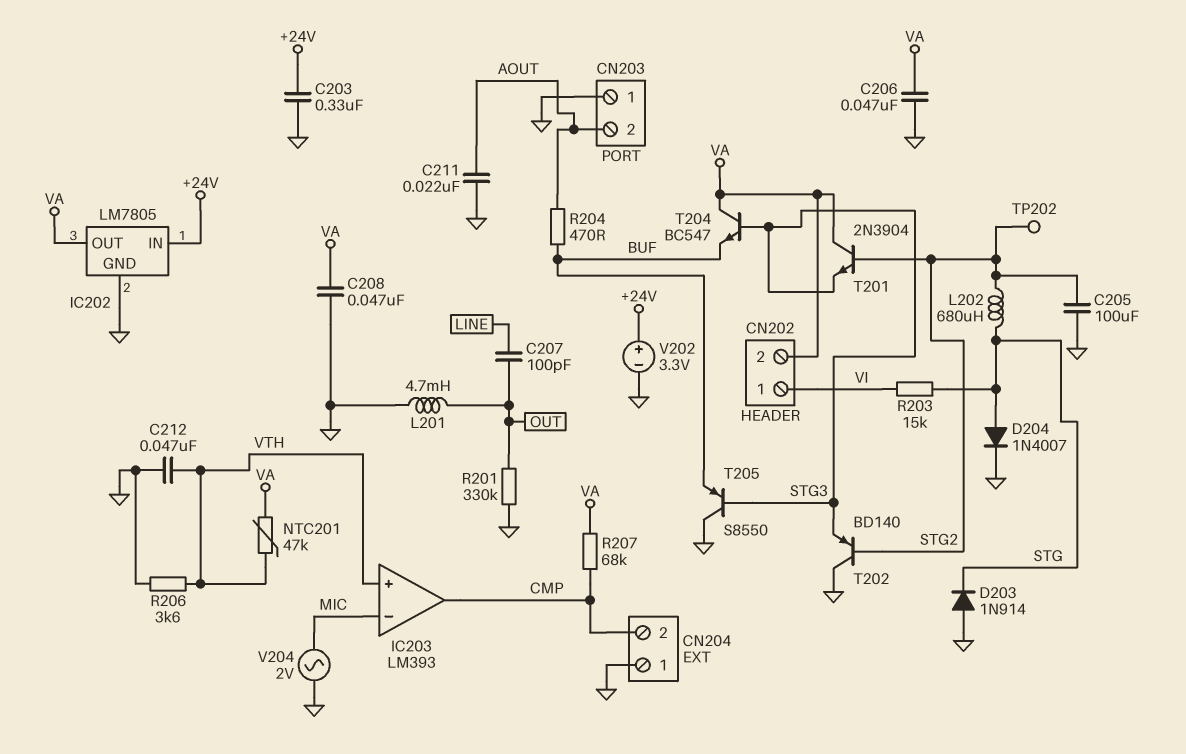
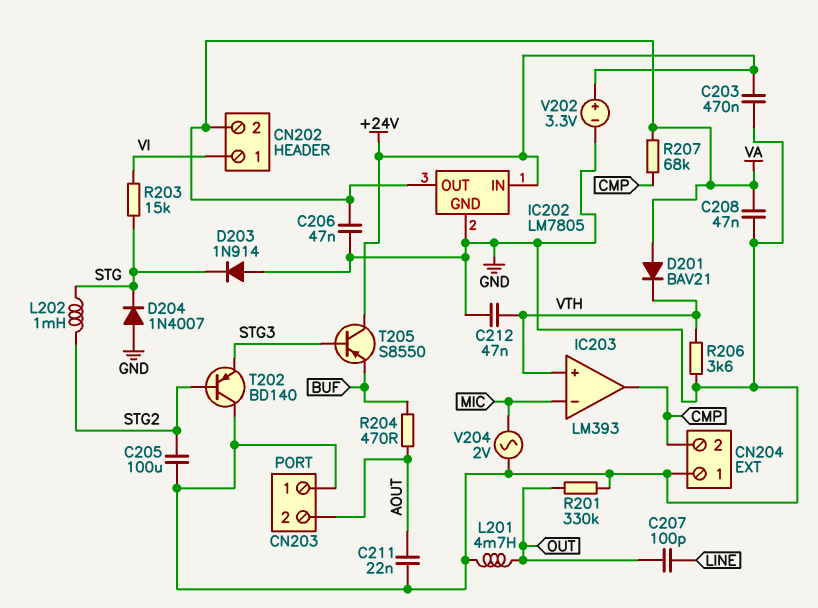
C203: 330nF (+24V, GND) -> 470nF (+24V, GND)
D201: none -> diode BAV21 (A VA, K VTH)
D204: diode 1N4007 (A STG, K GND) -> diode 1N4007 (A GND, K STG)
L202: 680uH (STG, STG2) -> 1mH (STG, STG2)
NTC201: 47k (VA, VTH) -> none
T201: NPN 2N3904 (B STG2, C VA, E STG3) -> none
T204: NPN BC547 (B STG3, C VA, E BUF) -> none
T205: PNP S8550 (B STG3, C GND, E BUF) -> PNP S8550 (B STG3, C +24V, E BUF)
TP202: test point (STG2) -> none

